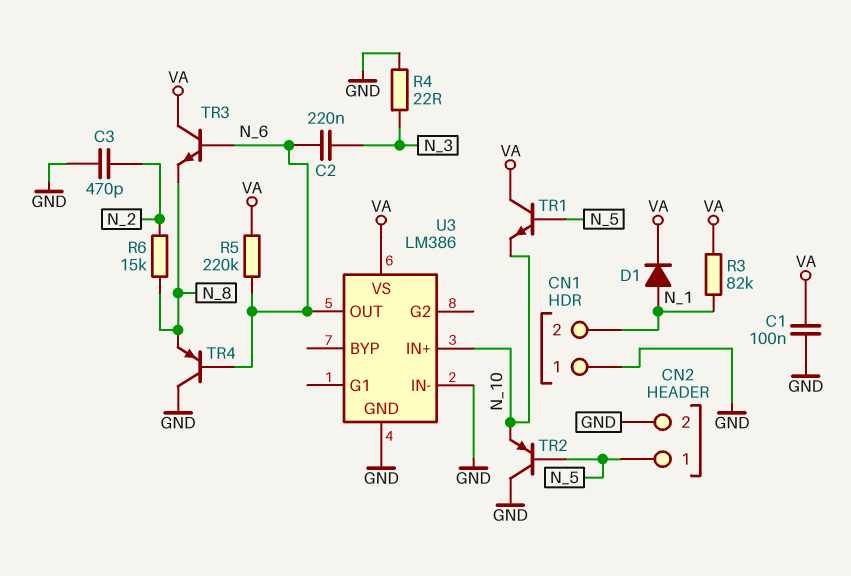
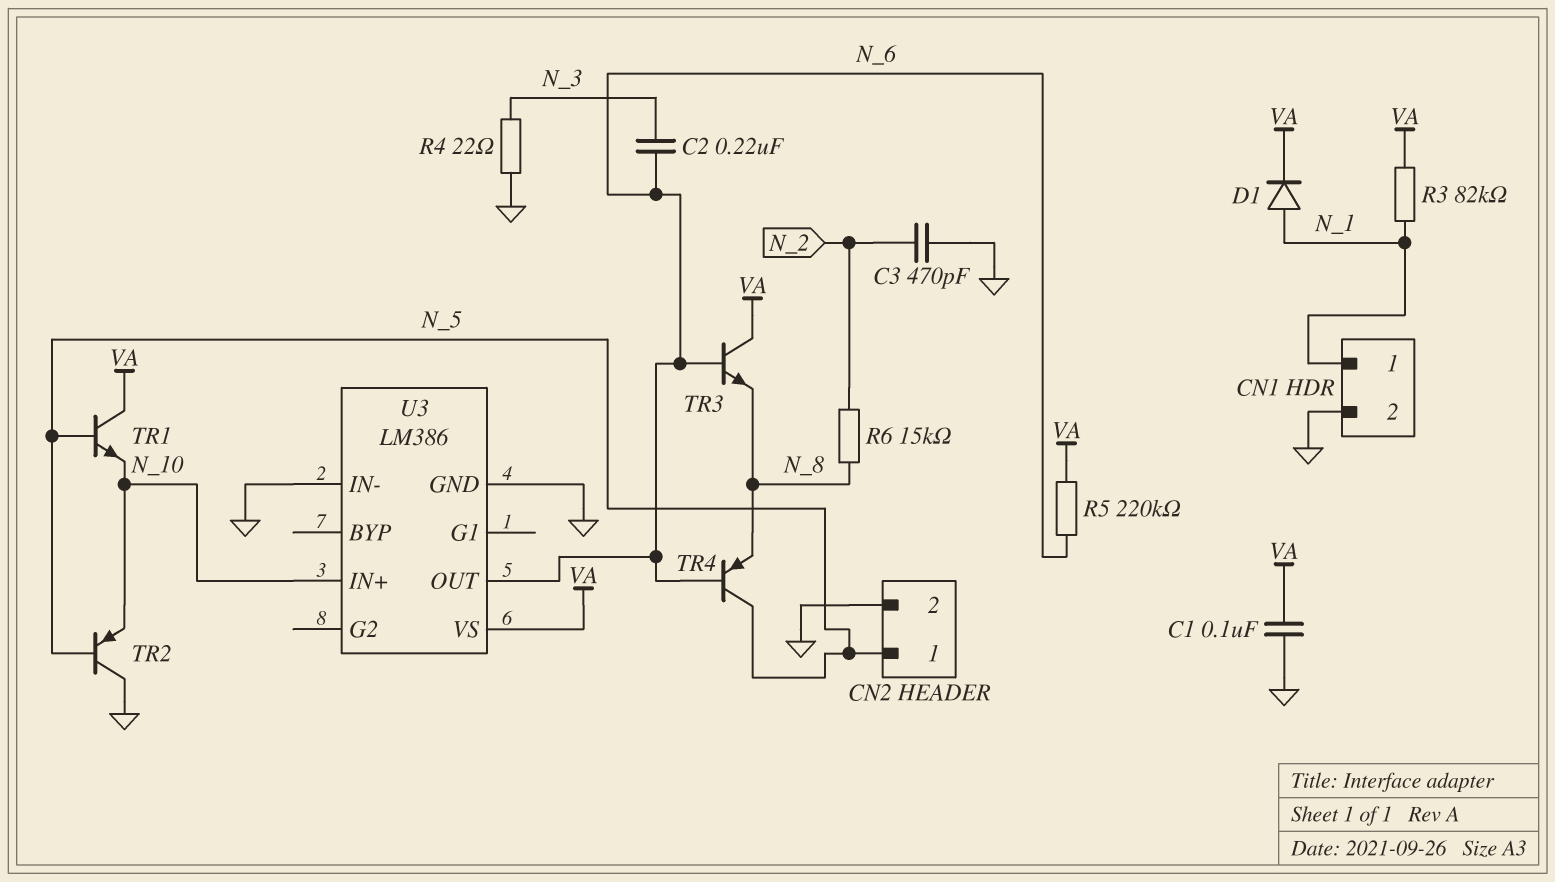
CN1 pin 1: GND -> N_1
CN1 pin 2: N_1 -> GND
TR4: PNP (B N_6, C GND, E N_8) -> PNP (B N_6, C N_5, E N_8)

